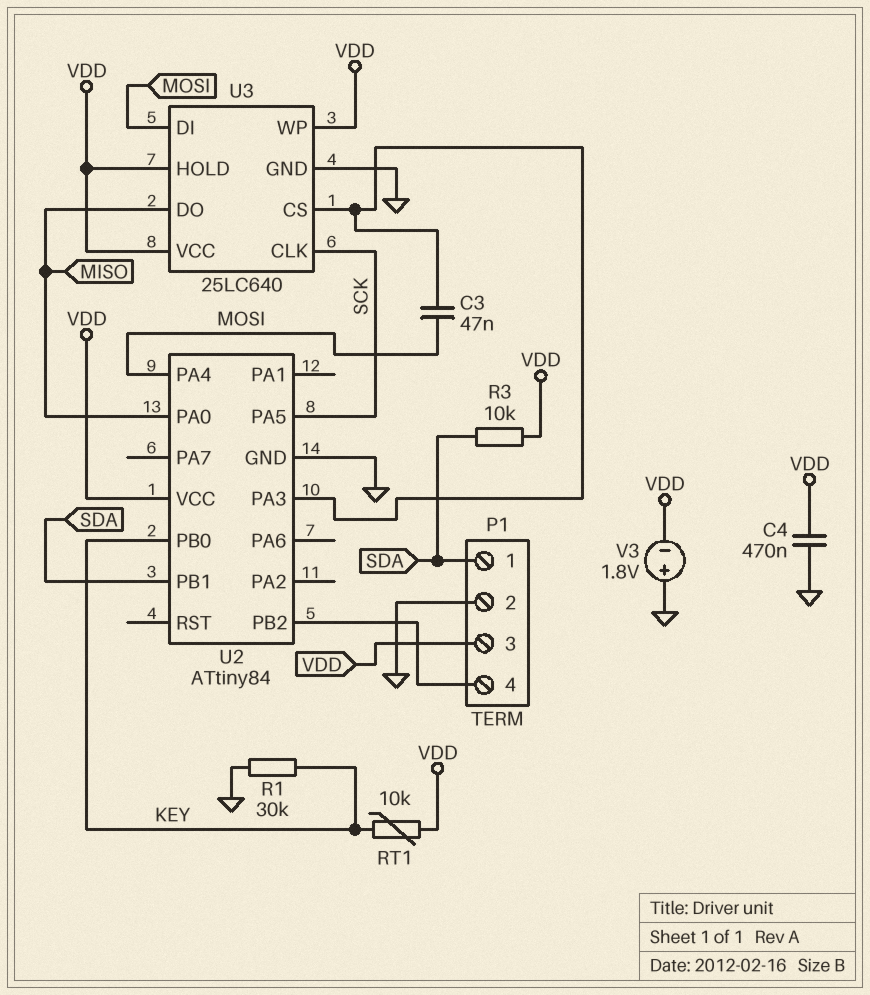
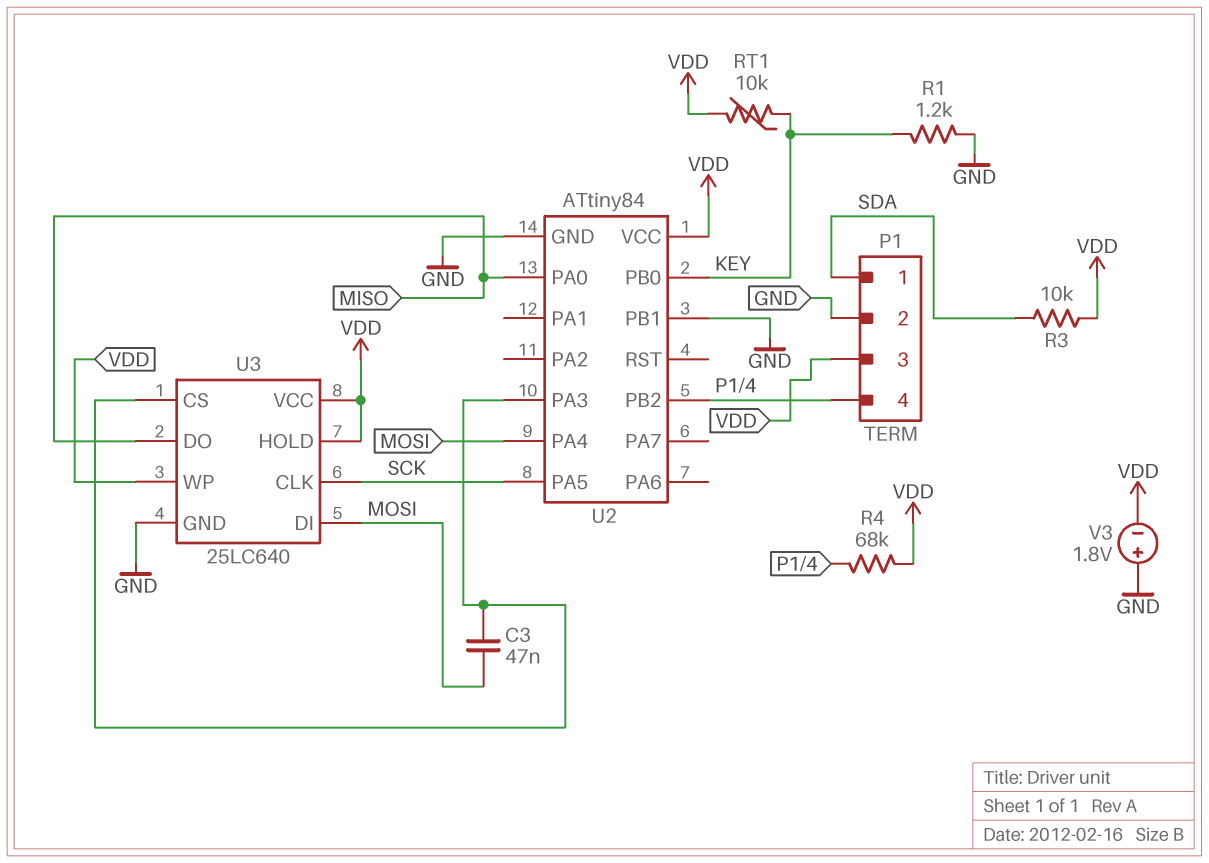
C4: 470nF (GND, VDD) -> none
R1: 30k (GND, KEY) -> 1.2k (GND, KEY)
R4: none -> 68k (P1/4, VDD)
U2 pin PB1: SDA -> GND

